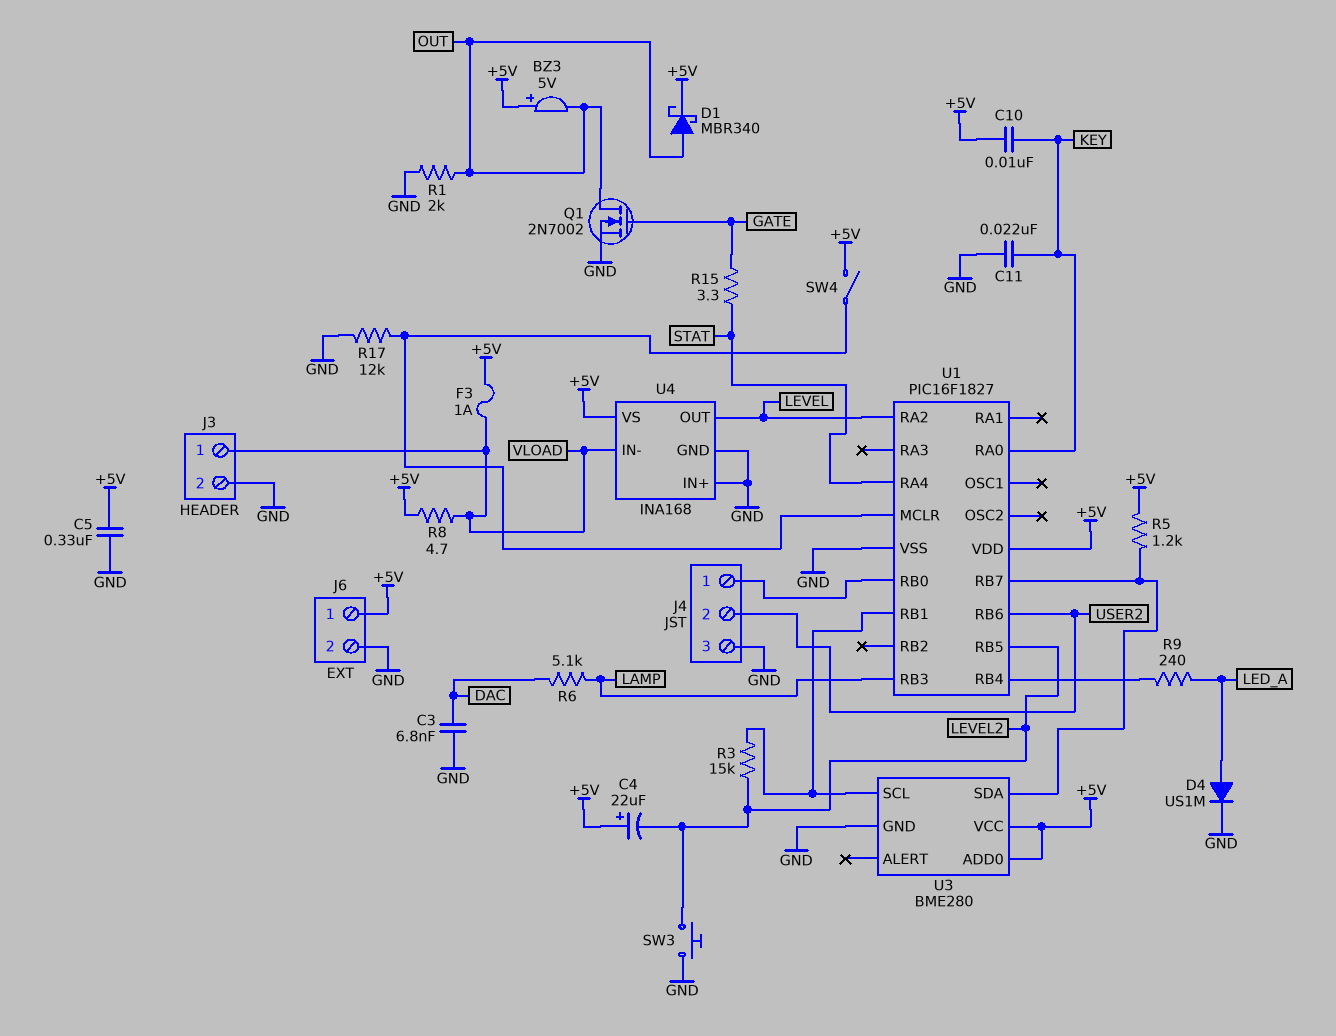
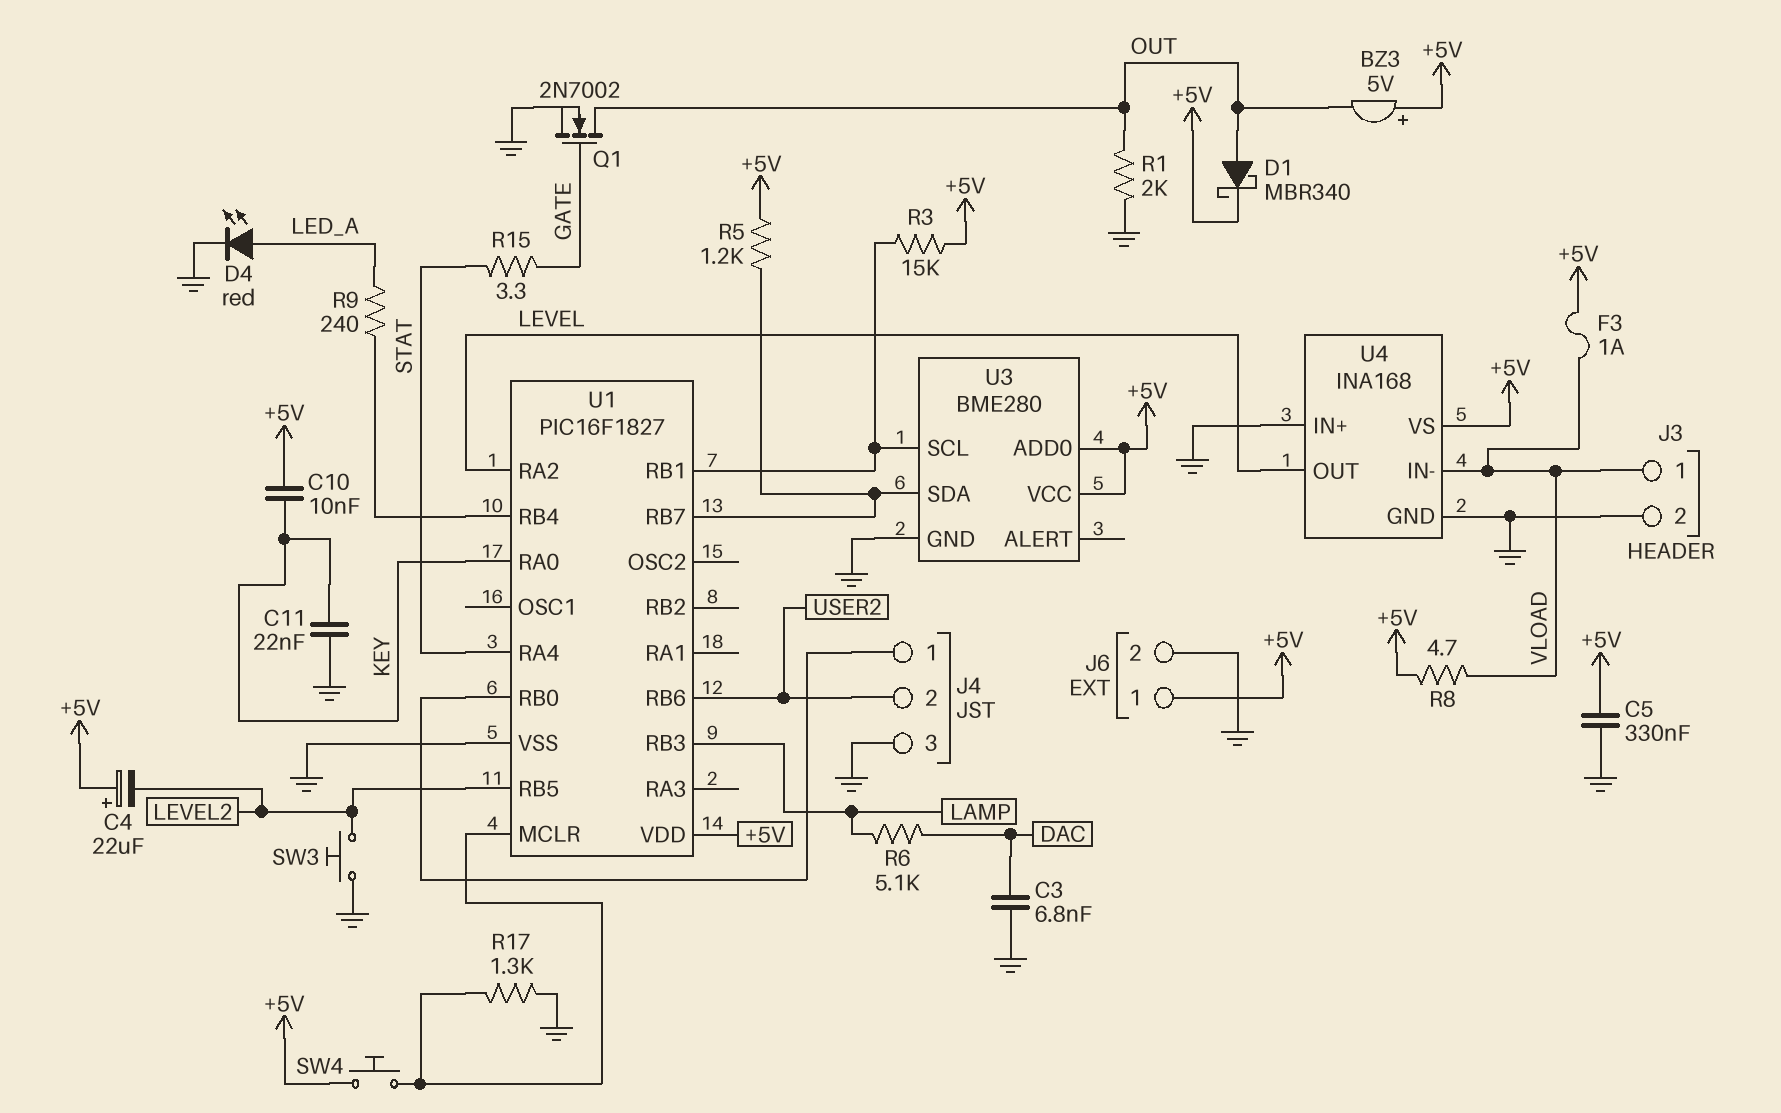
D4: diode US1M (A LED_A, K GND) -> LED red (A LED_A, K GND)
R3: 15k (LEVEL2, U1/RB1) -> 15k (+5V, U1/RB1)
R17: 12k (GND, U1/MCLR) -> 1.3k (GND, U1/MCLR)
SW4: switch (+5V, U1/MCLR) -> button (+5V, U1/MCLR)

